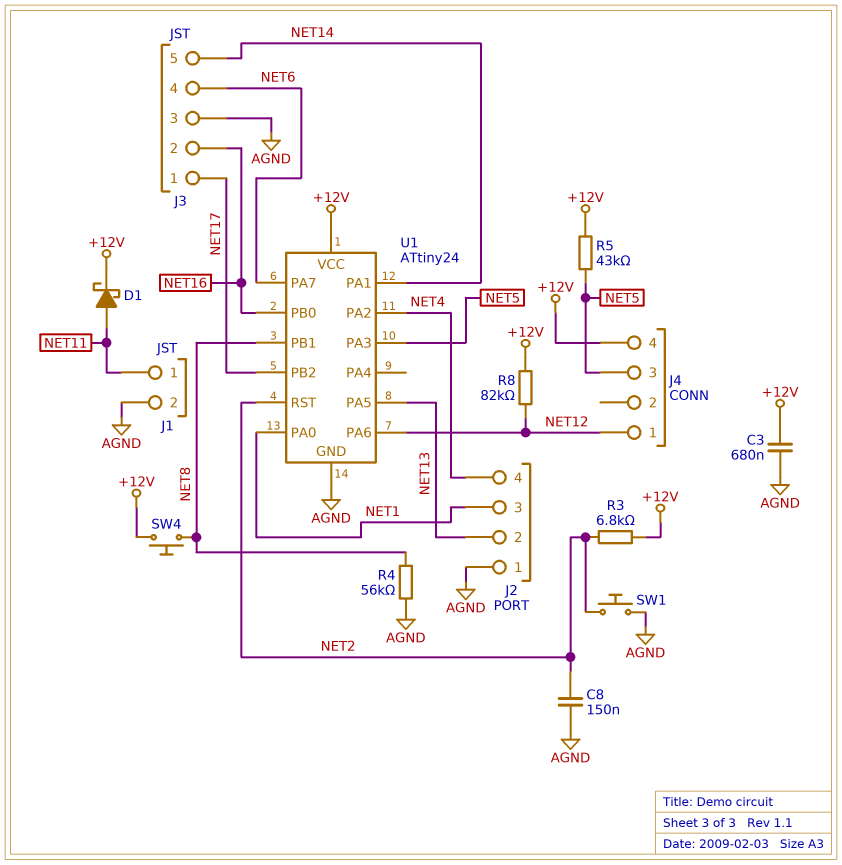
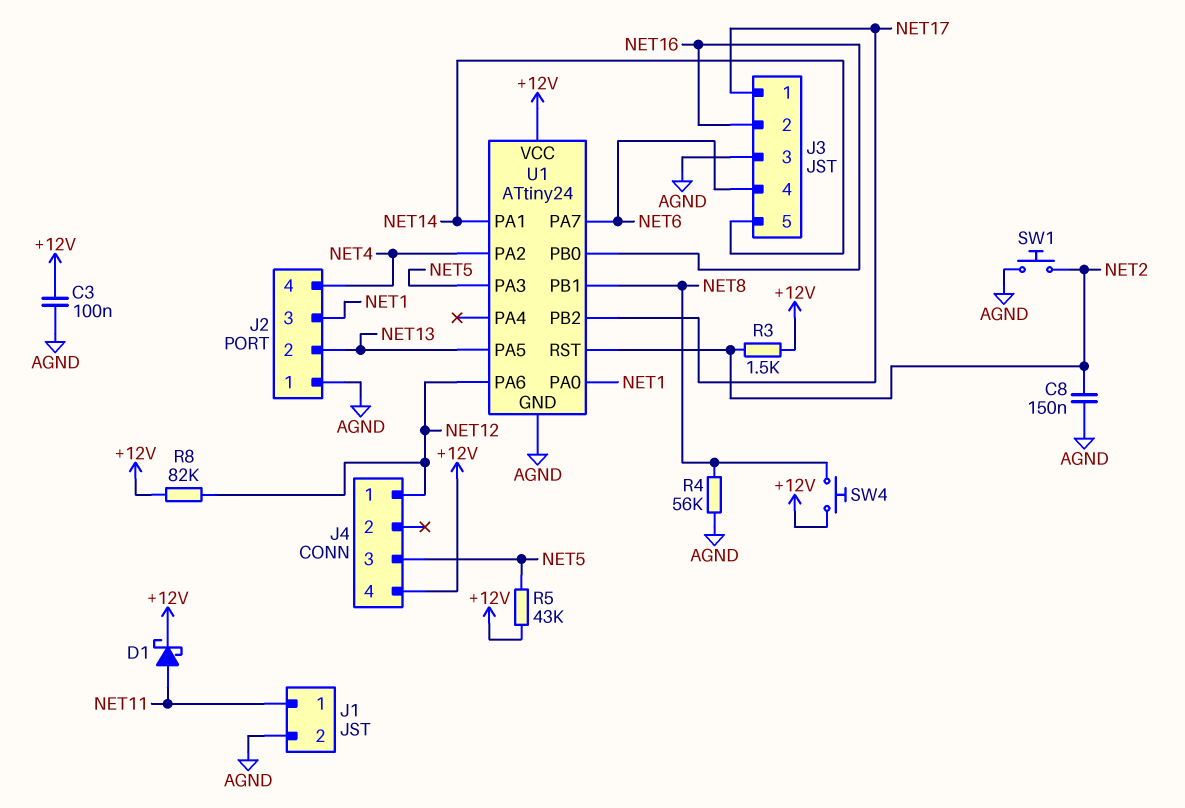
C3: 680nF (+12V, AGND) -> 100nF (+12V, AGND)
R3: 6.8k (+12V, NET2) -> 1.5k (+12V, NET2)

